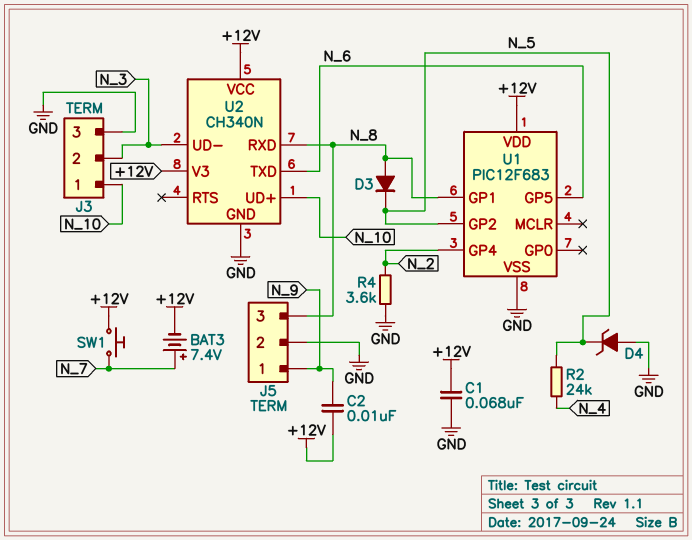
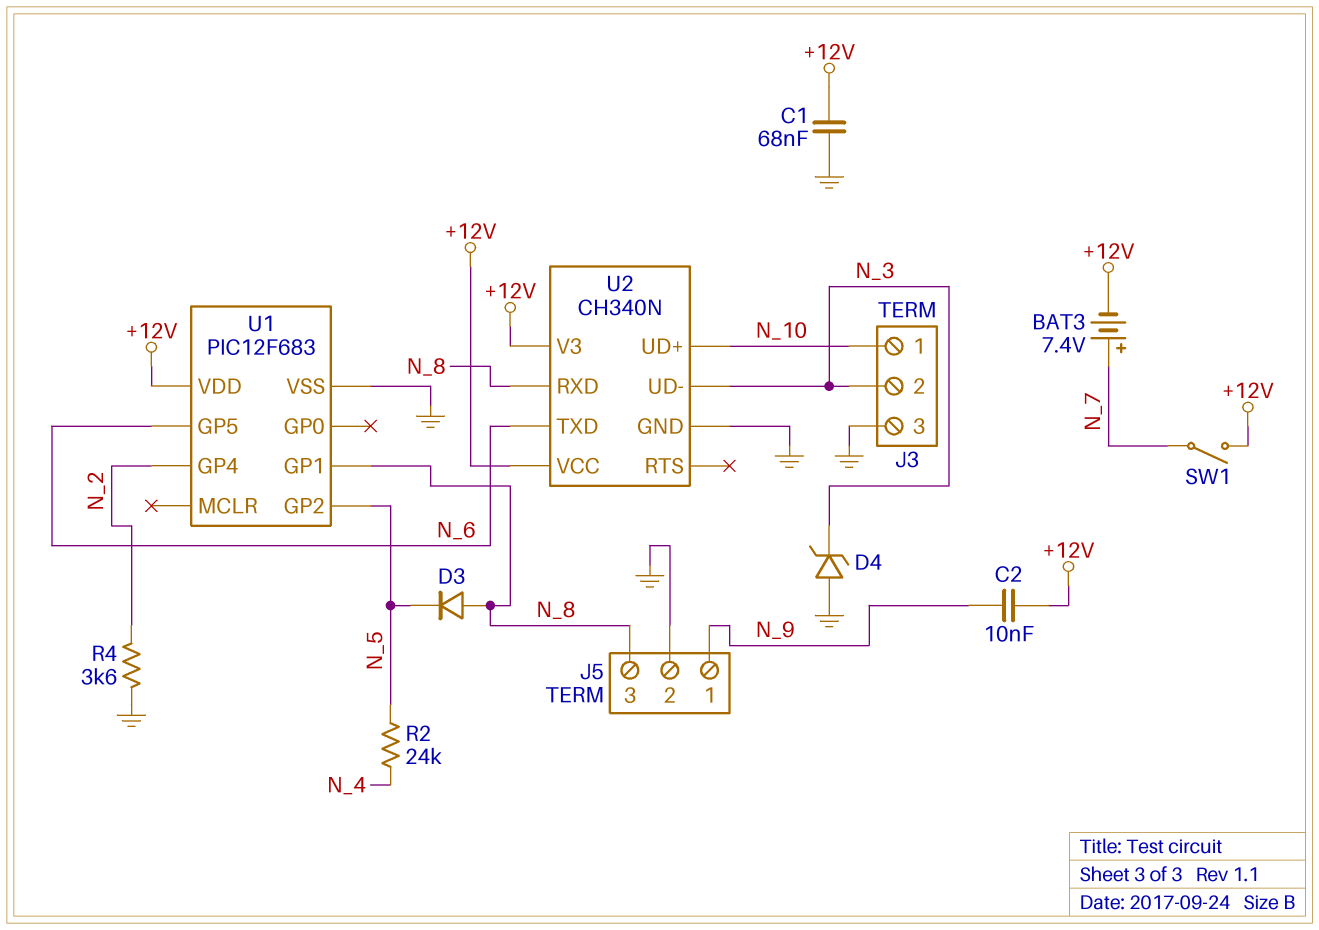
D4: zener (A GND, K N_5) -> zener (A GND, K N_3)
SW1: button (+12V, N_7) -> switch (+12V, N_7)

